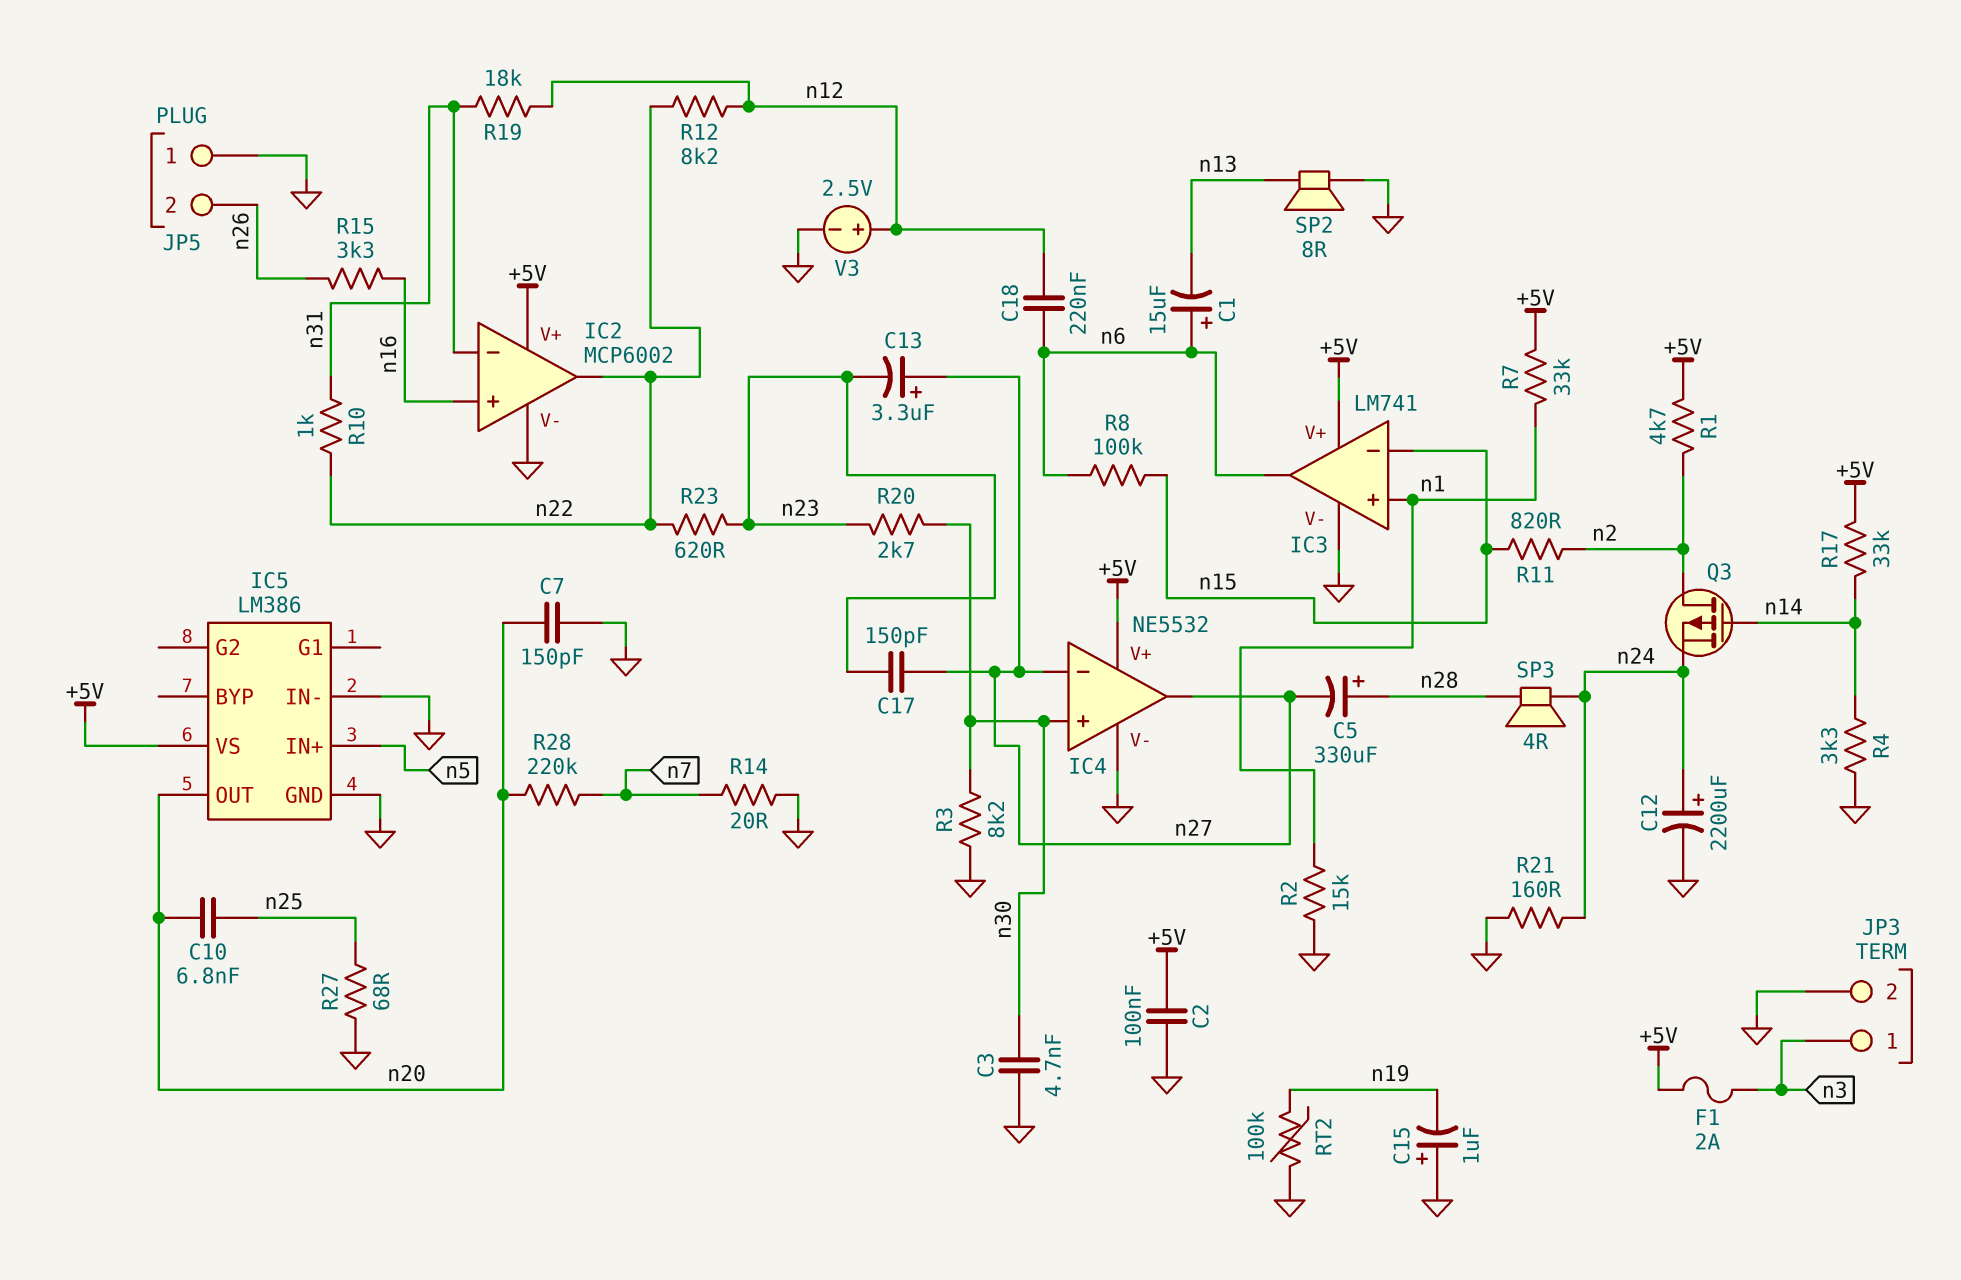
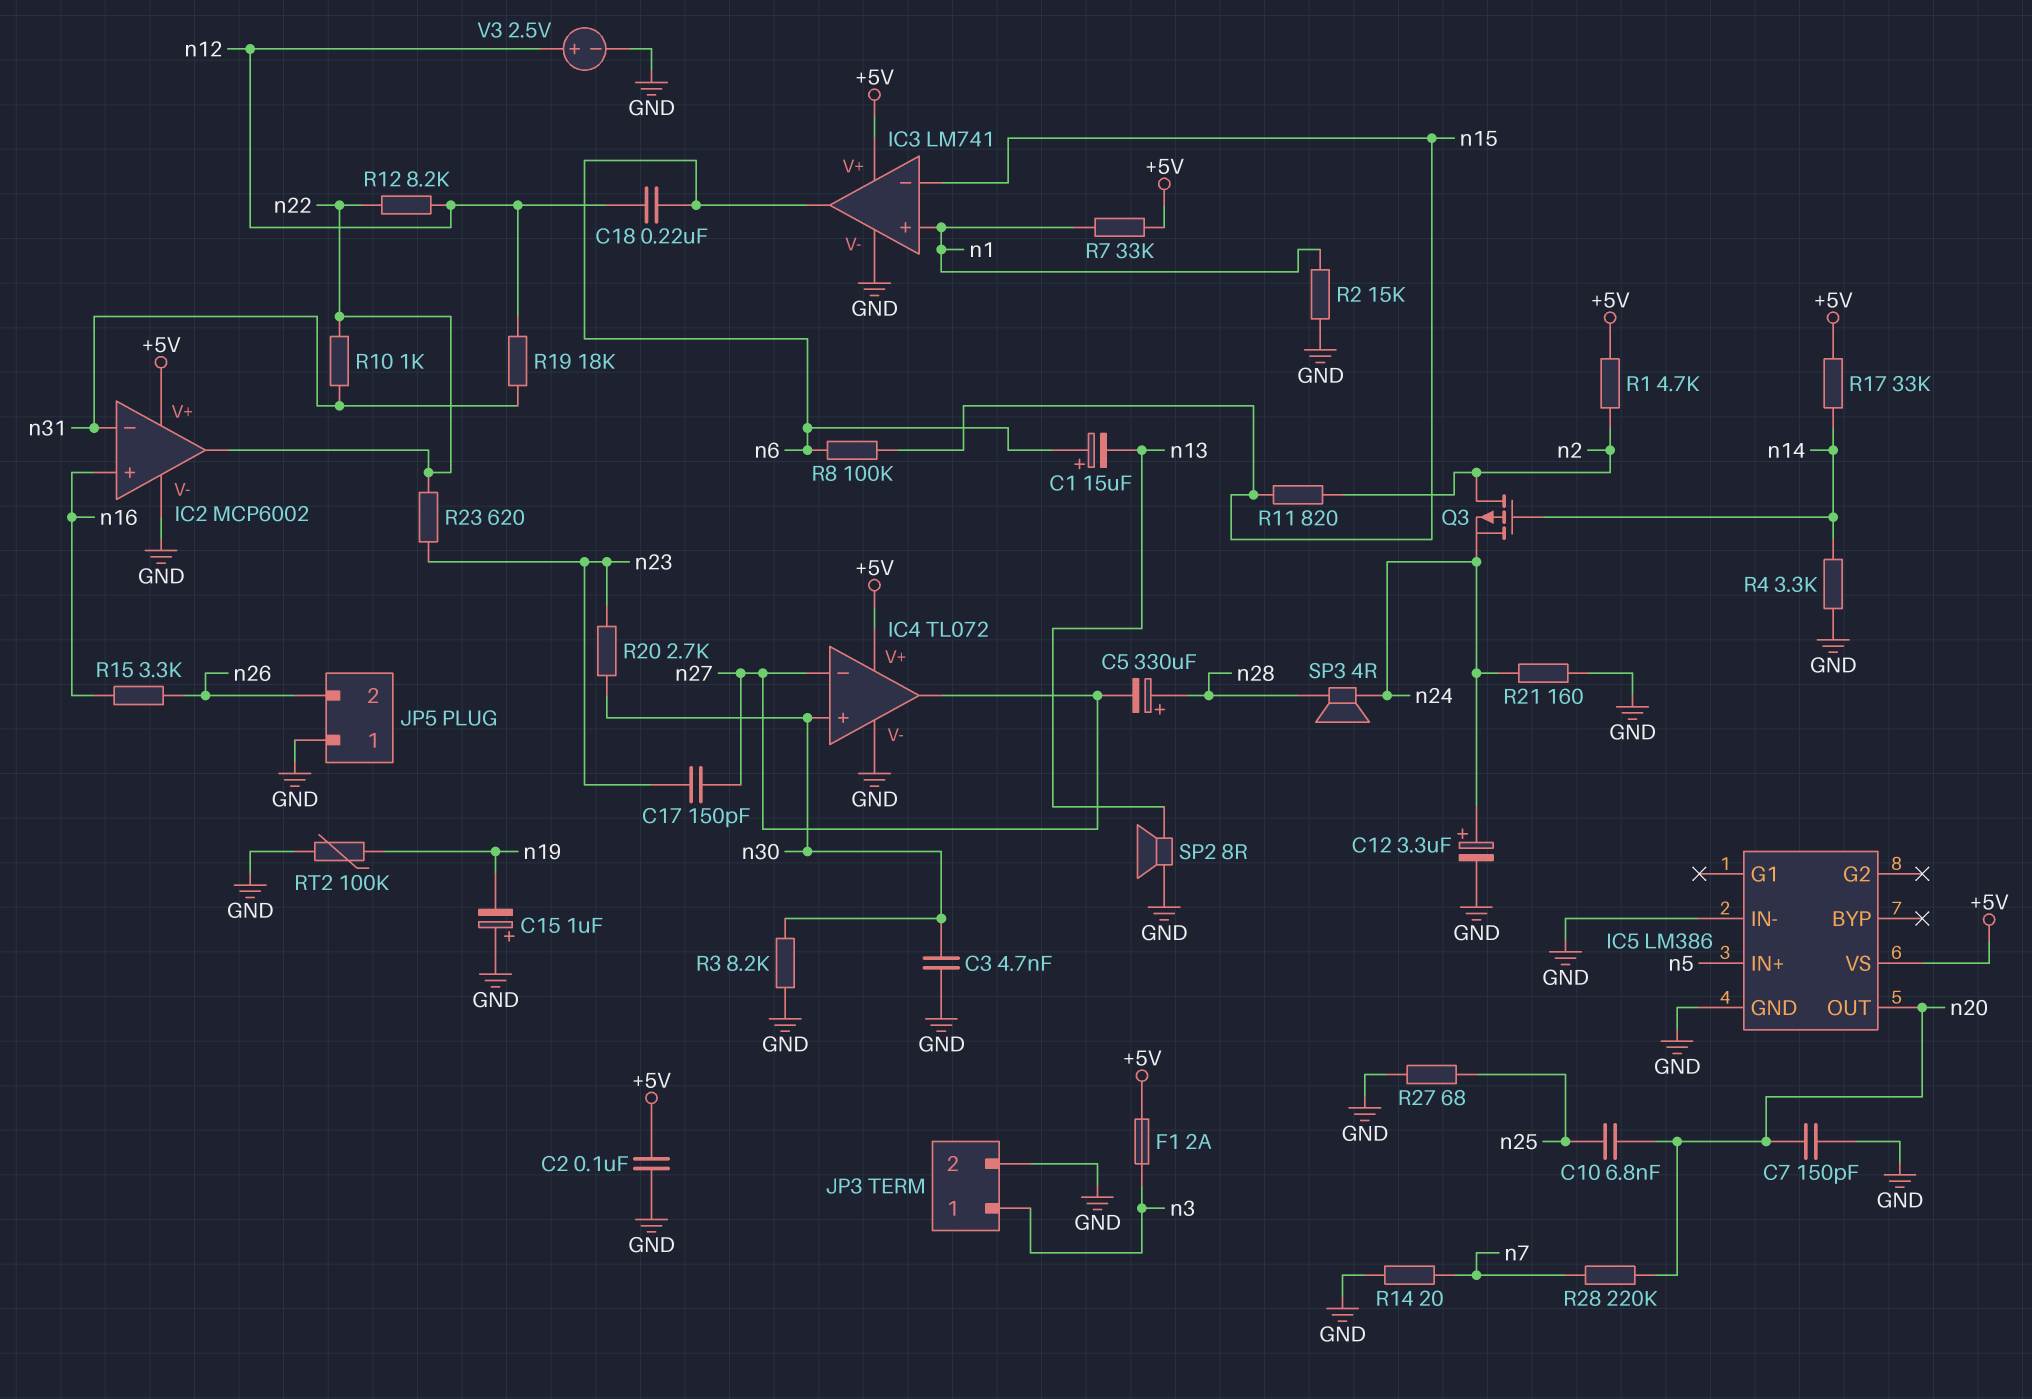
C12: 2200uF (plus n24, minus GND) -> 3.3uF (plus n24, minus GND)
C13: 3.3uF (plus n27, minus n23) -> none
IC4: NE5532 -> TL072

